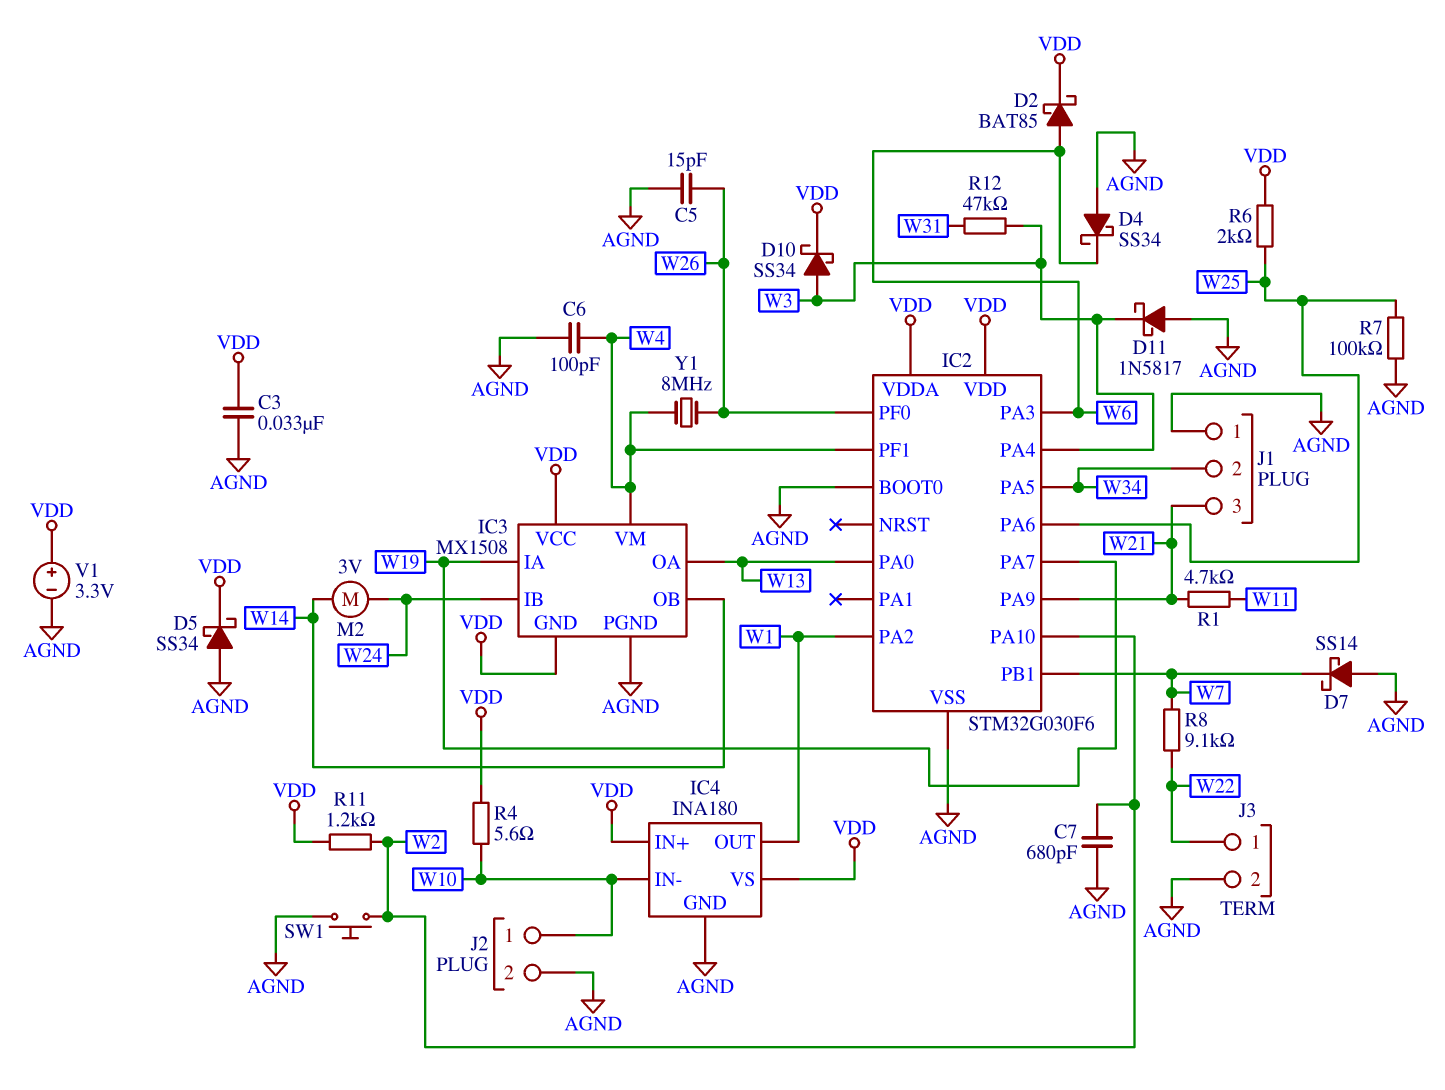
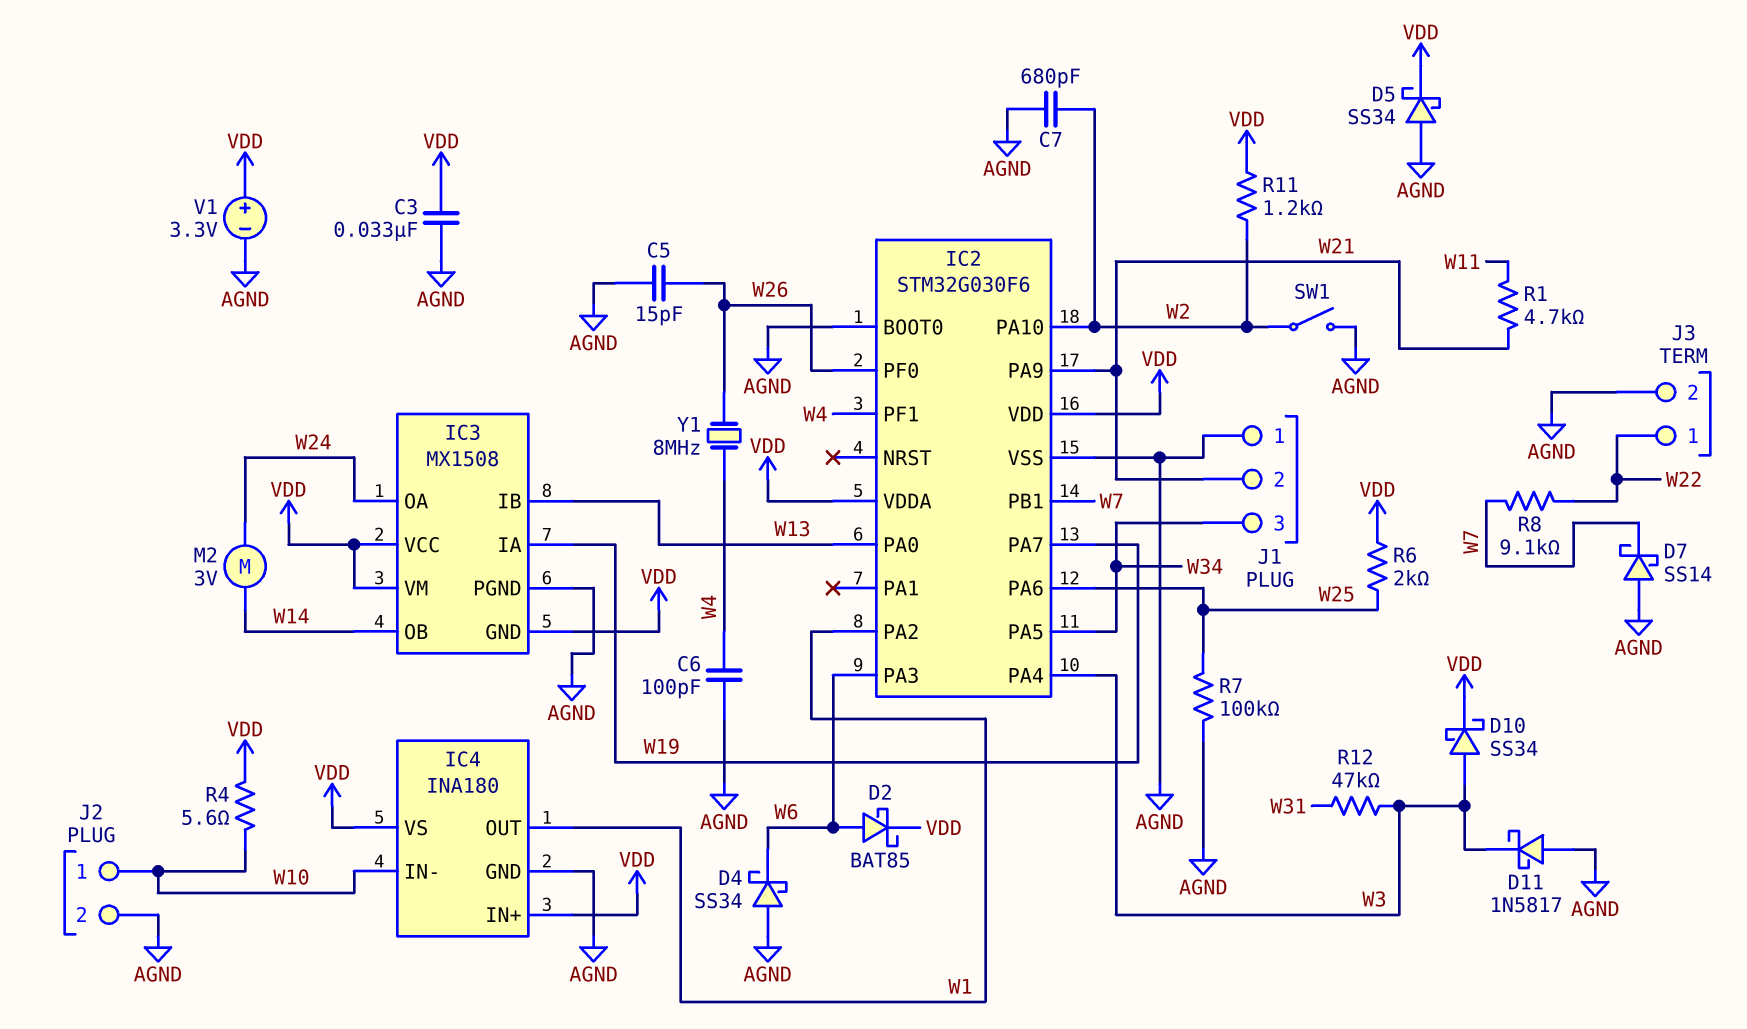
IC3 pin IB: W24 -> W13
IC3 pin OA: W13 -> W24
IC3 pin VM: W4 -> VDD
J1 pin 2: W34 -> W21
J1 pin 3: W21 -> W34
SW1: button (AGND, W2) -> switch (AGND, W2)

